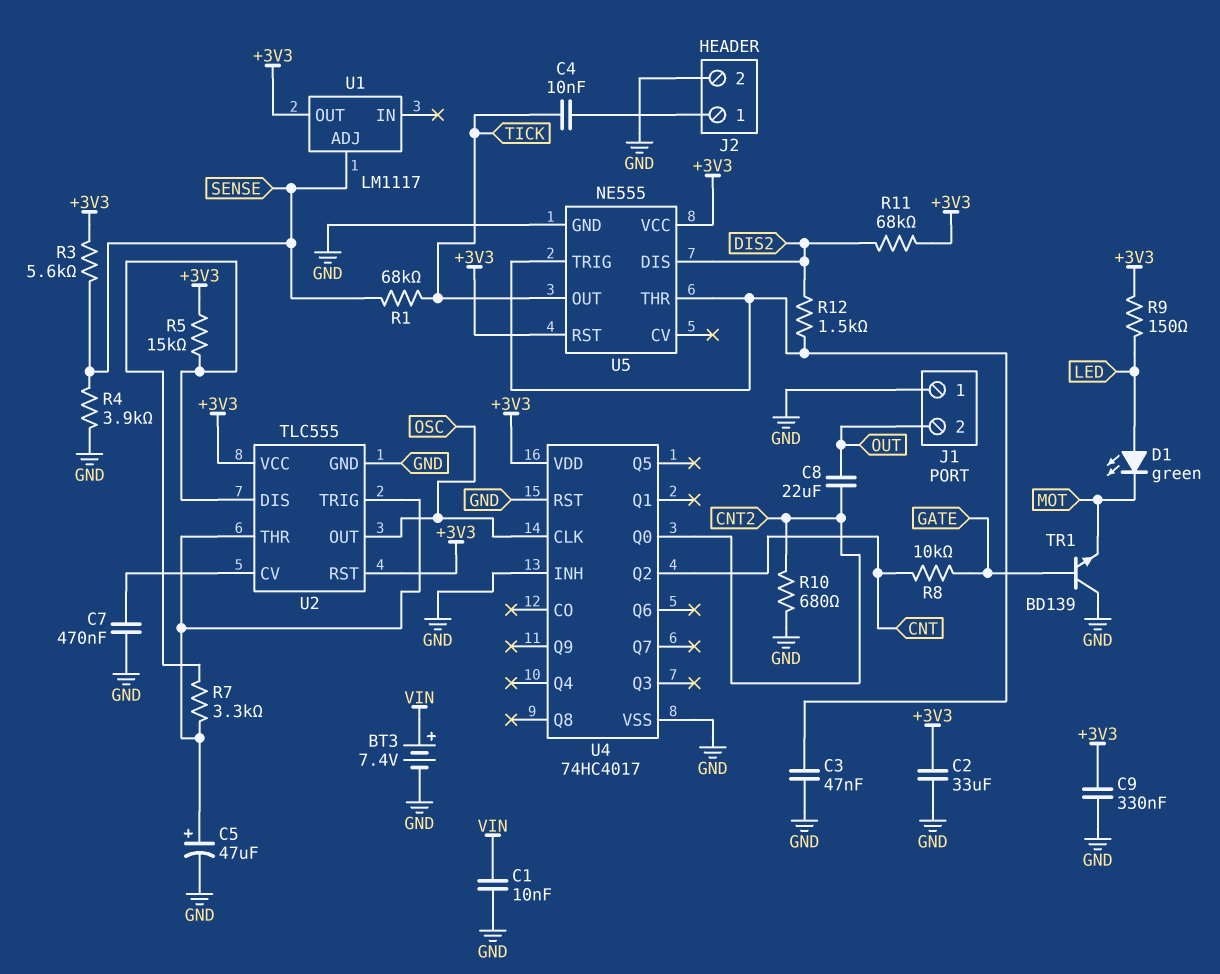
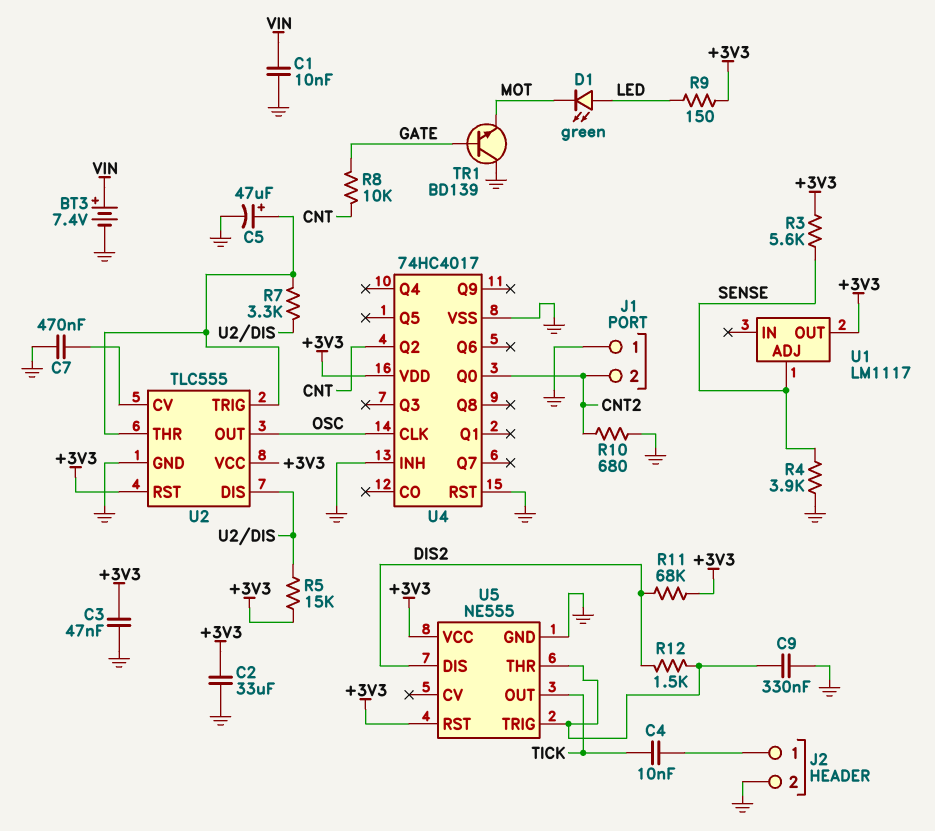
C3: 47nF (GND, U5/THR) -> 47nF (+3V3, GND)
C8: 22uF (CNT2, OUT) -> none
C9: 330nF (+3V3, GND) -> 330nF (GND, U5/THR)
J1 pin 2: OUT -> CNT2
R1: 68k (SENSE, TICK) -> none

